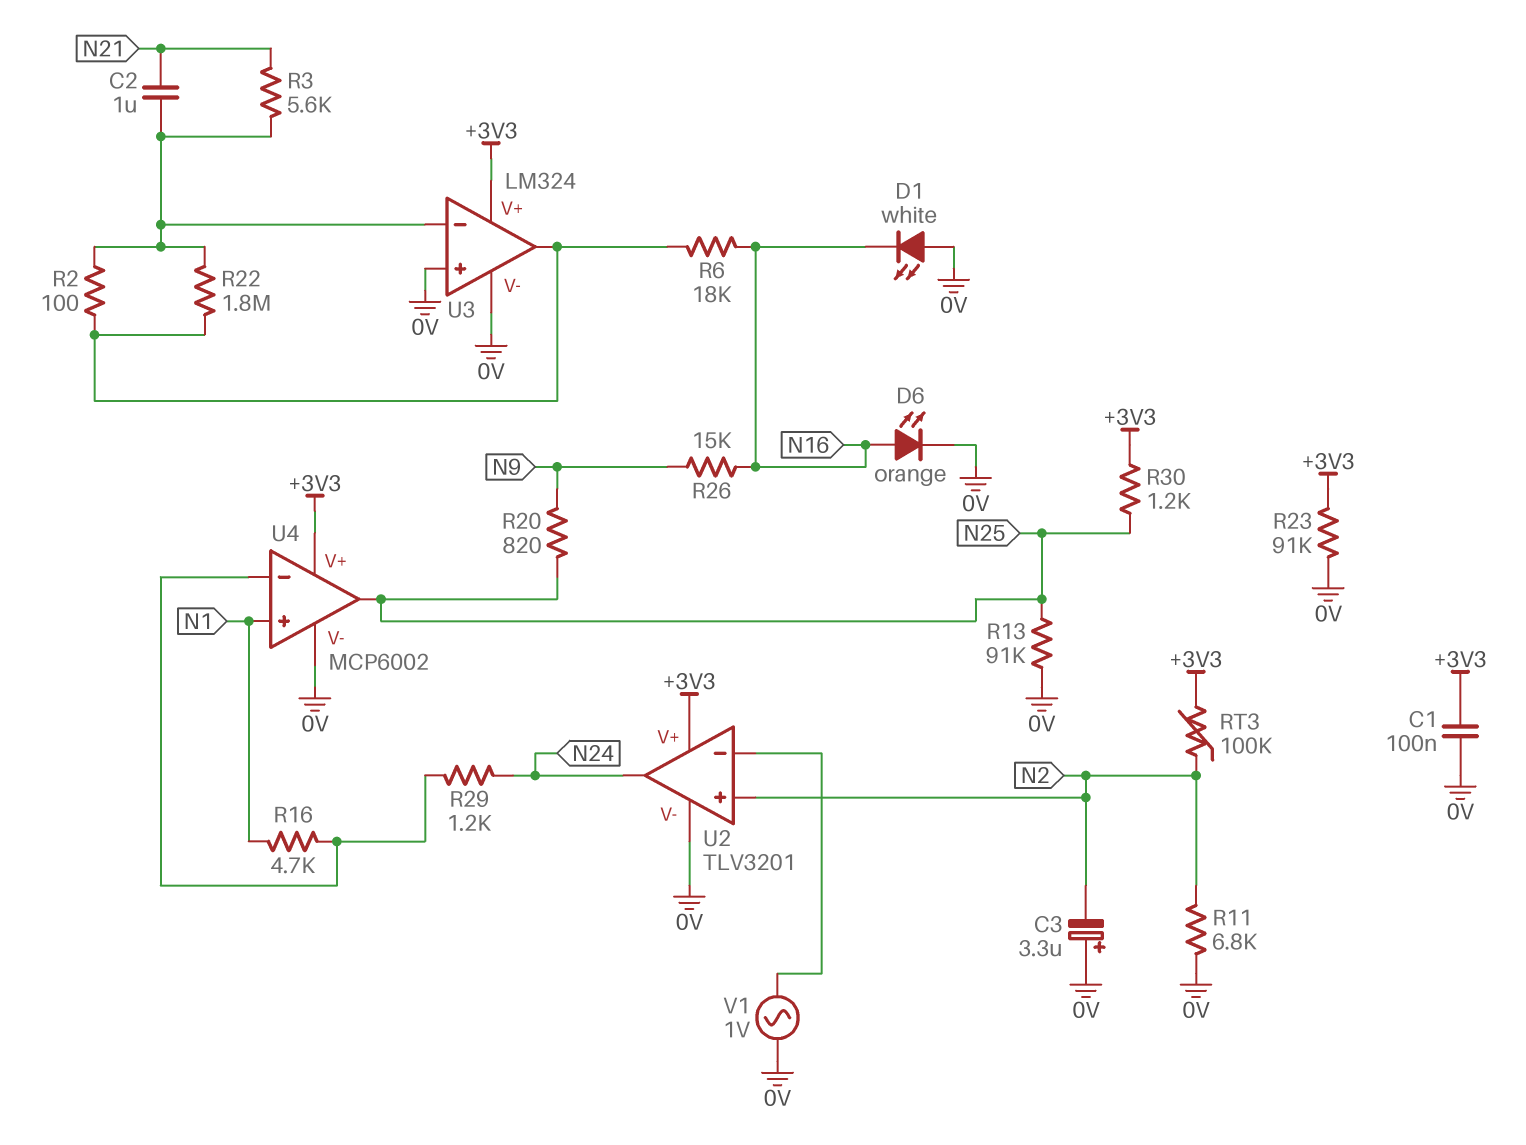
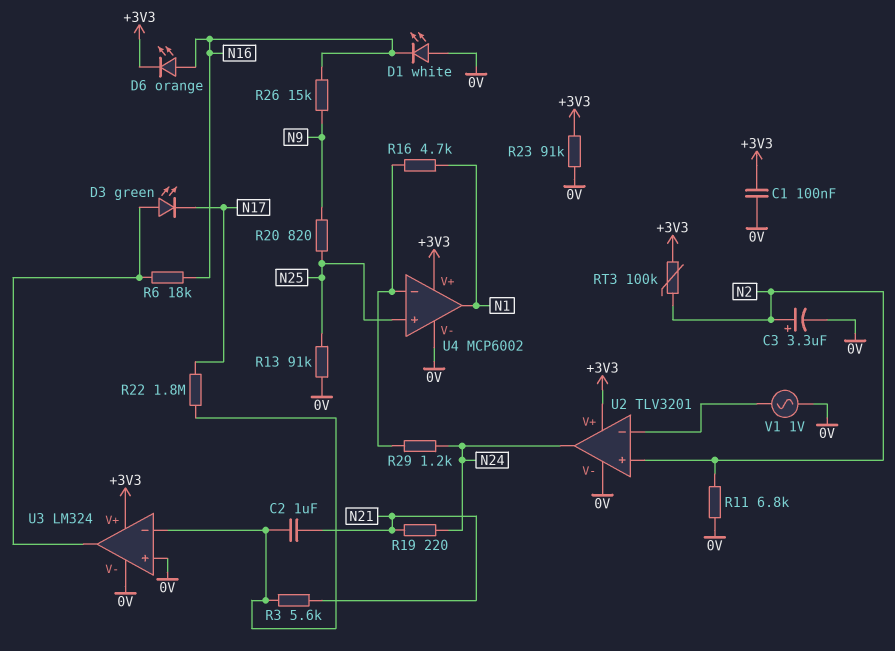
C3: 3.3uF (plus 0V, minus N2) -> 3.3uF (plus N2, minus 0V)
D3: none -> LED green (A U3/out, K N17)
D6: LED orange (A N16, K 0V) -> LED orange (A N16, K +3V3)
R2: 100 (U3/in-, U3/out) -> none
R19: none -> 220 (N21, N24)
R22: 1.8M (U3/in-, U3/out) -> 1.8M (N17, U3/in-)
R30: 1.2k (+3V3, N25) -> none
U4 pin in+: N1 -> N25
U4 pin out: N25 -> N1

